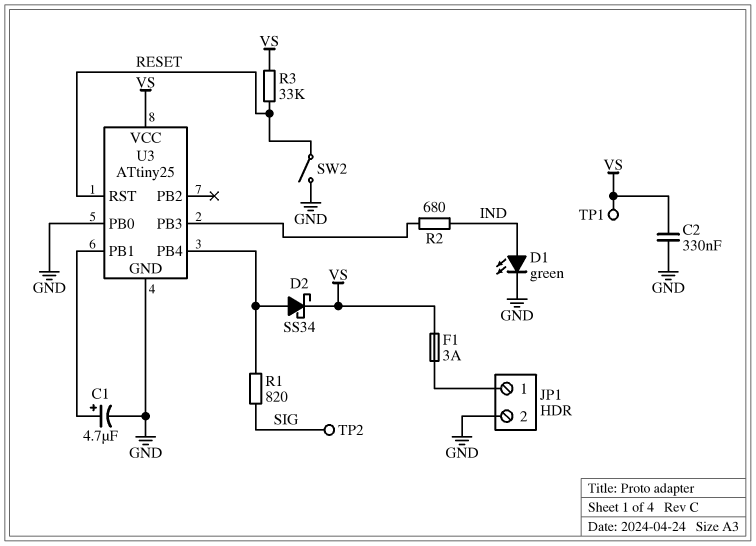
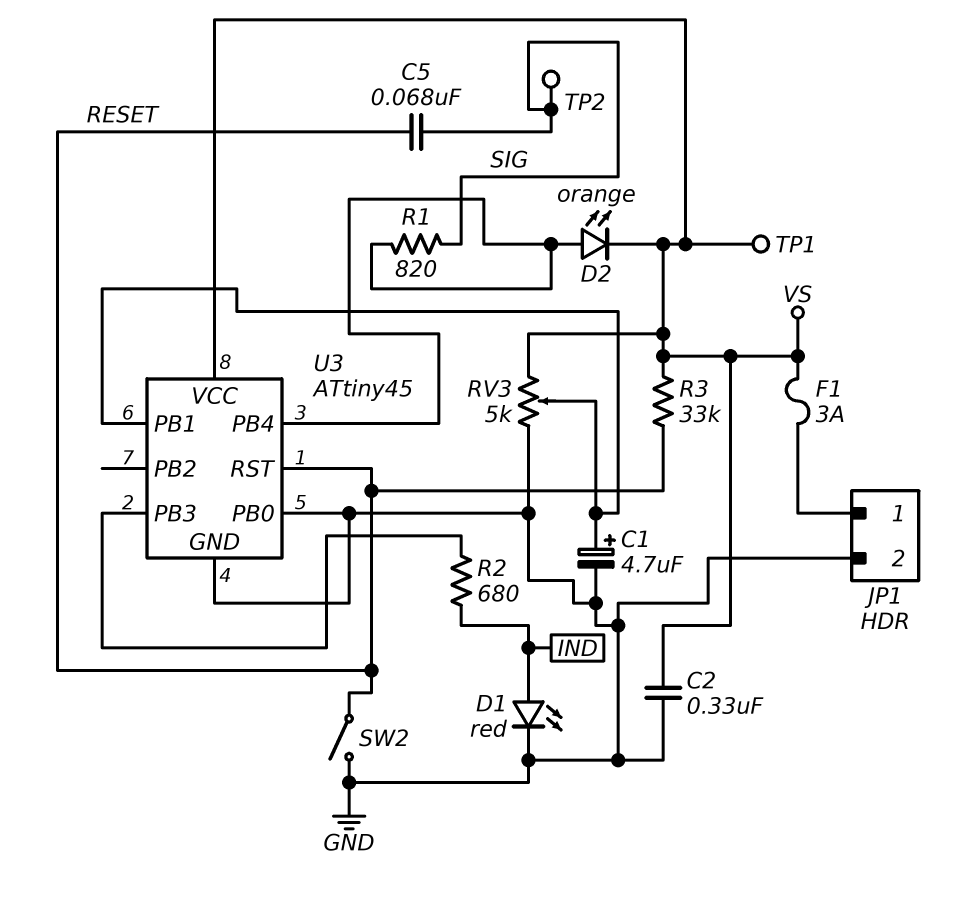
C5: none -> 68nF (RESET, SIG)
D1: LED green (A IND, K GND) -> LED red (A IND, K GND)
D2: schottky SS34 (A U3/PB4, K VS) -> LED orange (A U3/PB4, K VS)
RV3: none -> 5k (GND, VS, wiper U3/PB1)
U3: ATtiny25 -> ATtiny45

